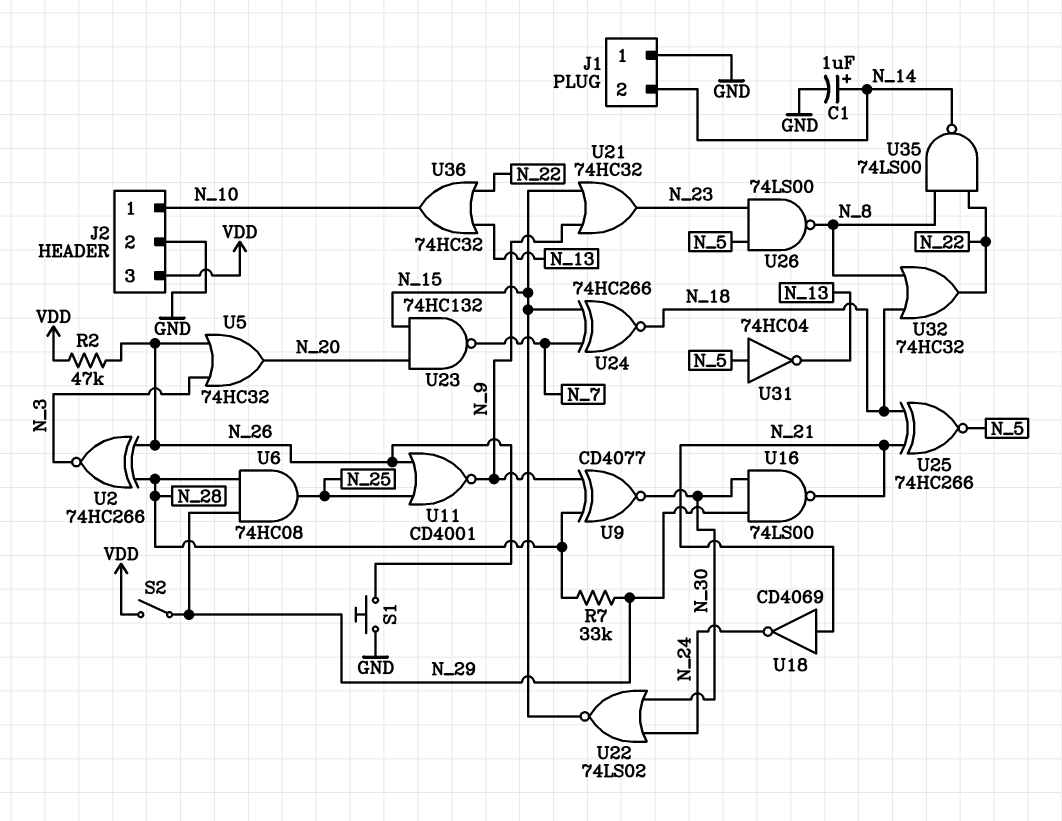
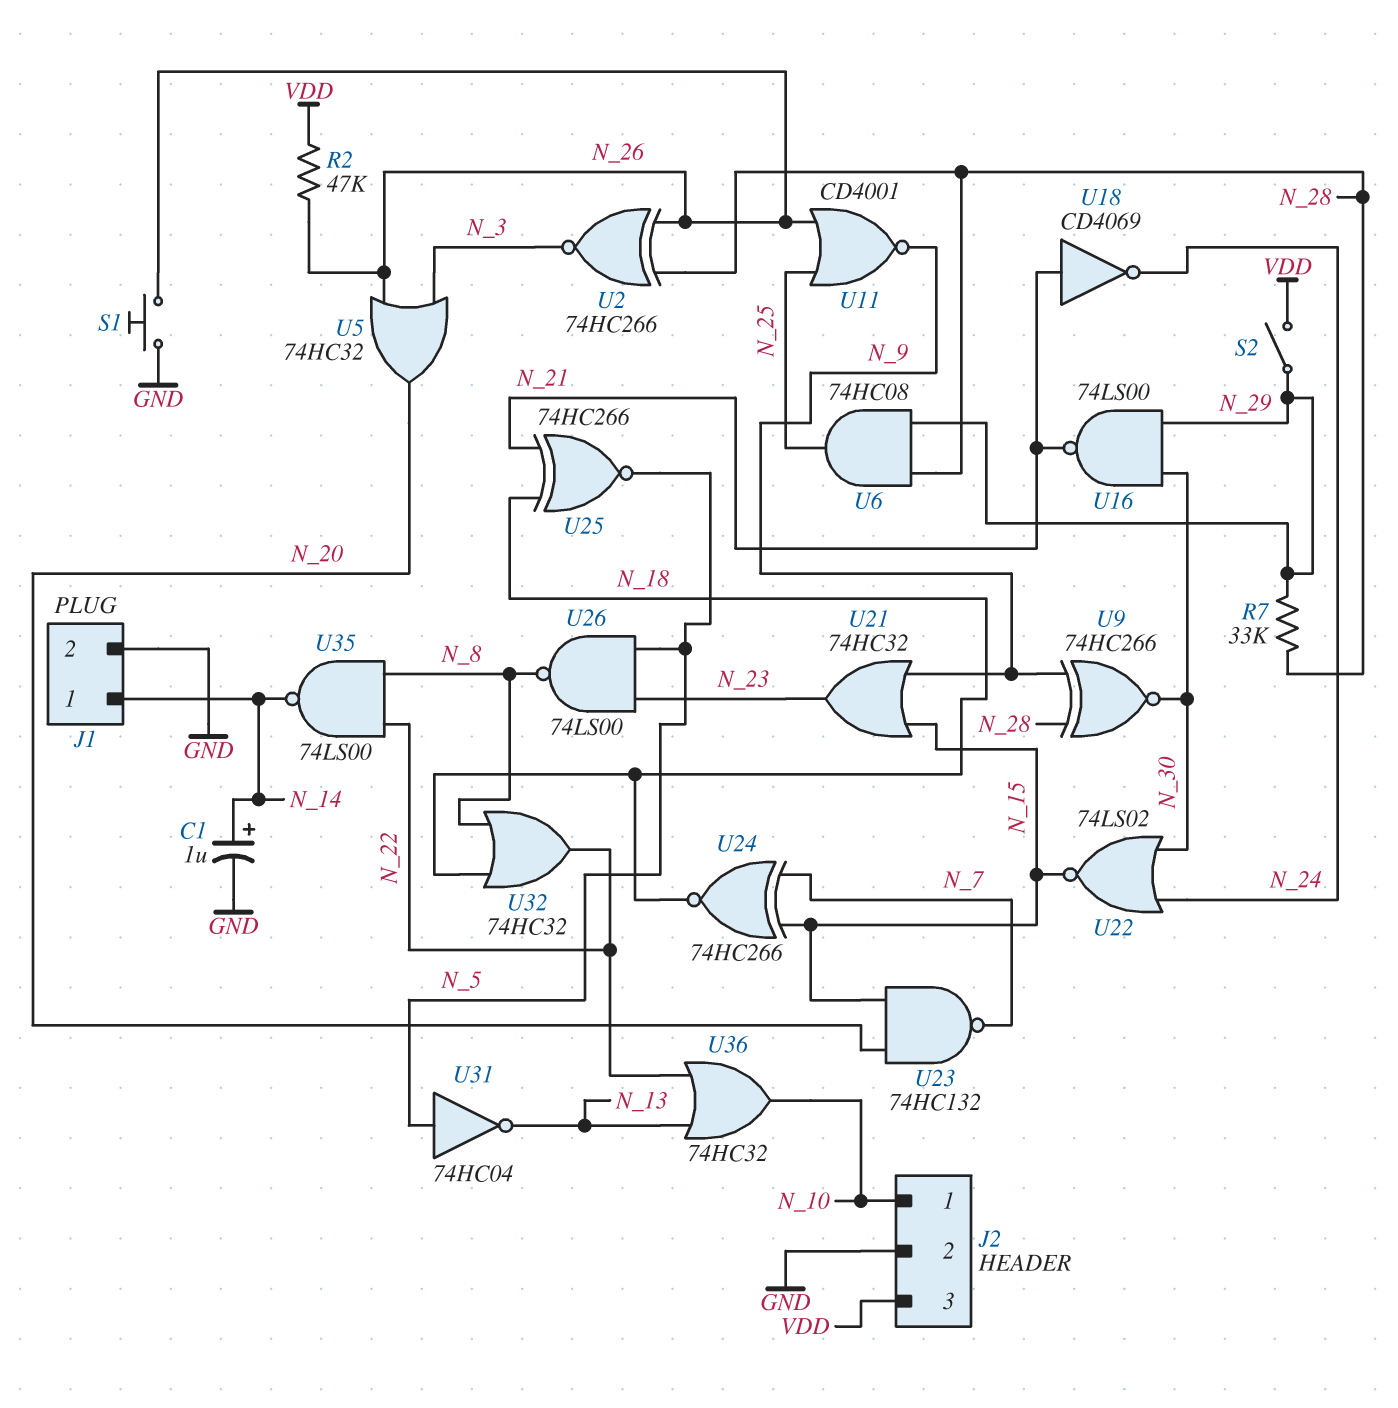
J1 pin 1: GND -> N_14
J1 pin 2: N_14 -> GND
U9: XNOR CD4077 (in N_9, in N_28, out N_30) -> XNOR 74HC266 (in N_9, in N_28, out N_30)

